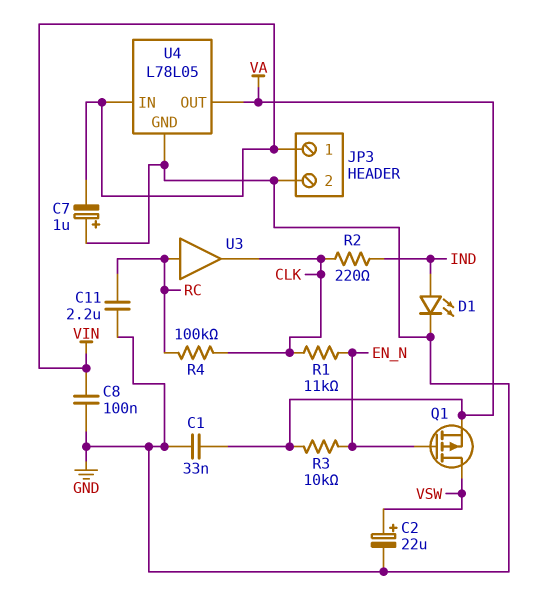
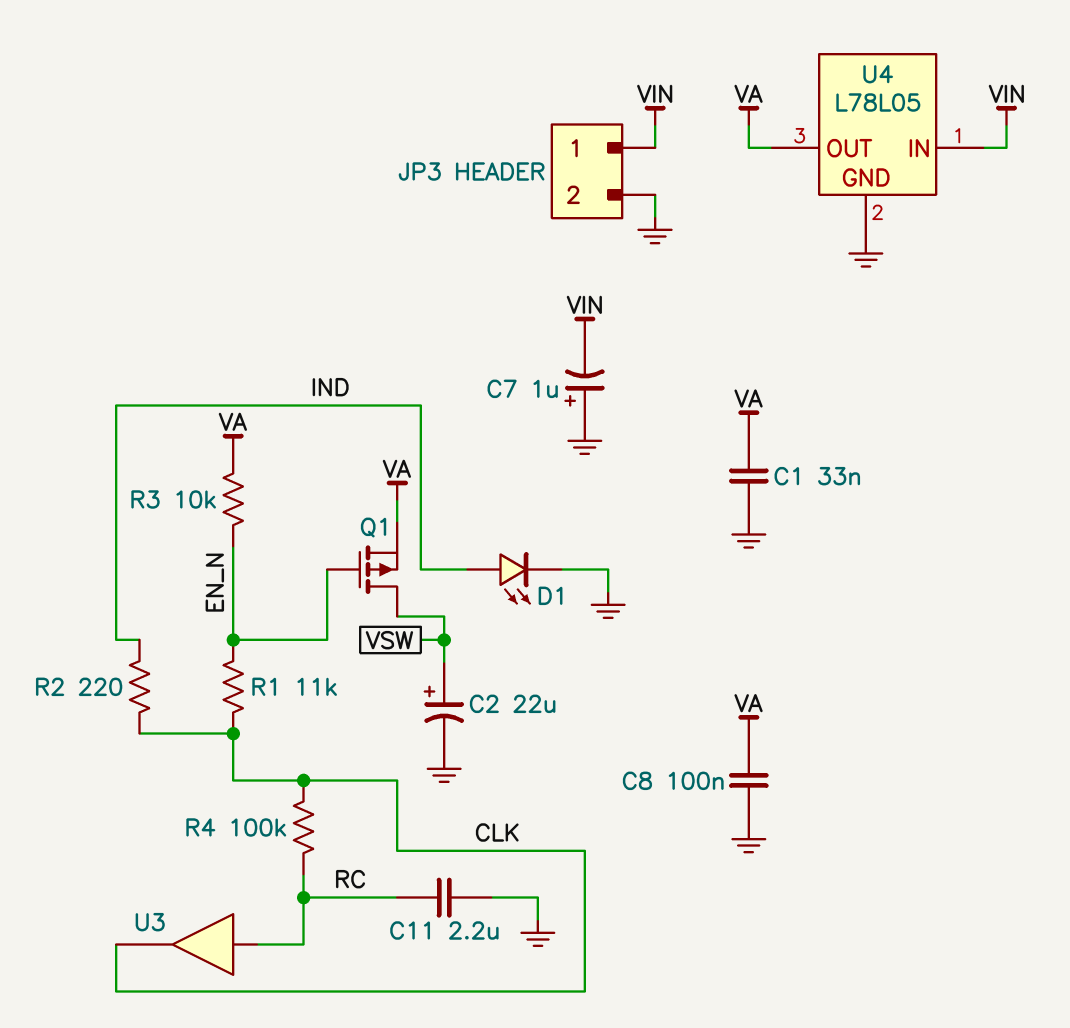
C8: 100nF (GND, VIN) -> 100nF (GND, VA)

